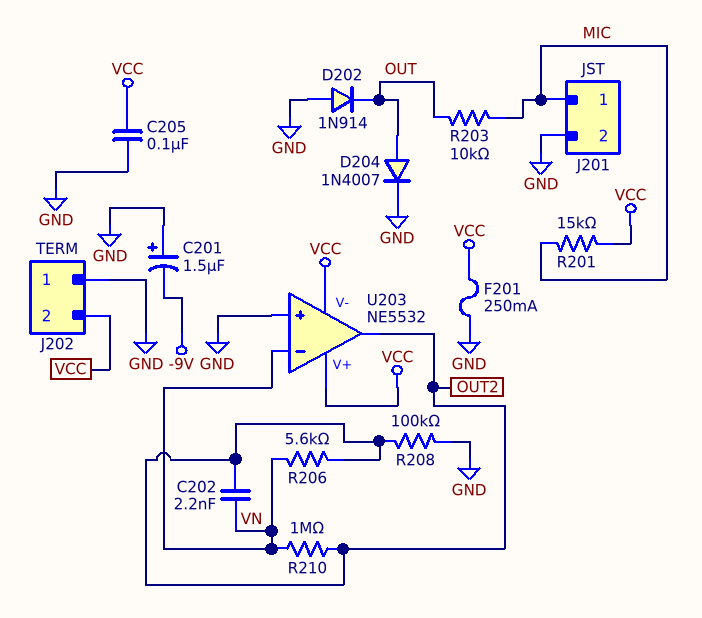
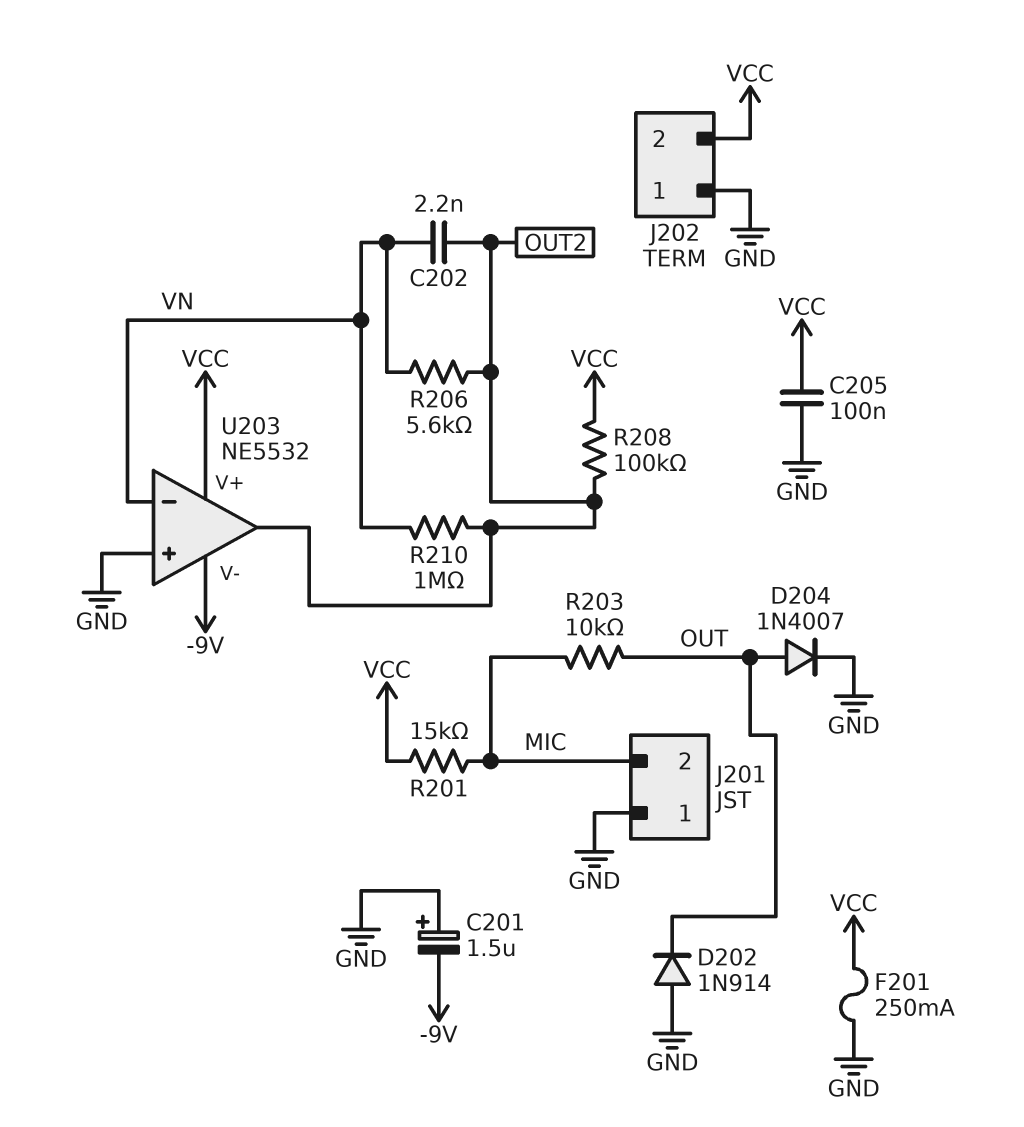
J201 pin 1: MIC -> GND
J201 pin 2: GND -> MIC
R208: 100k (GND, OUT2) -> 100k (OUT2, VCC)
U203 pin V-: VCC -> -9V

